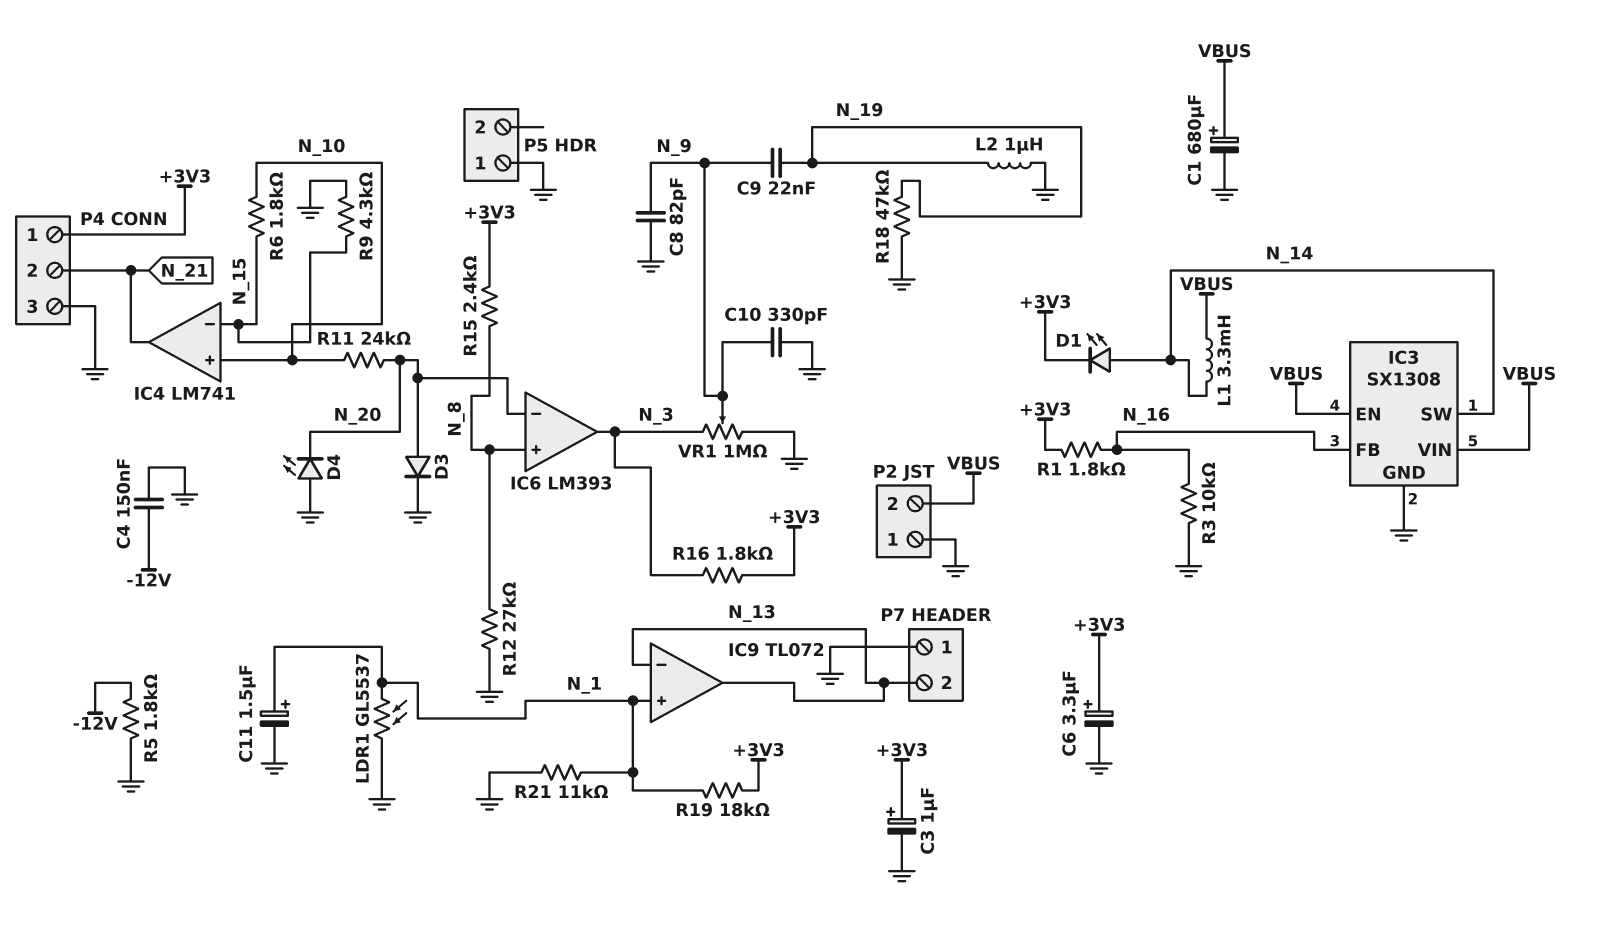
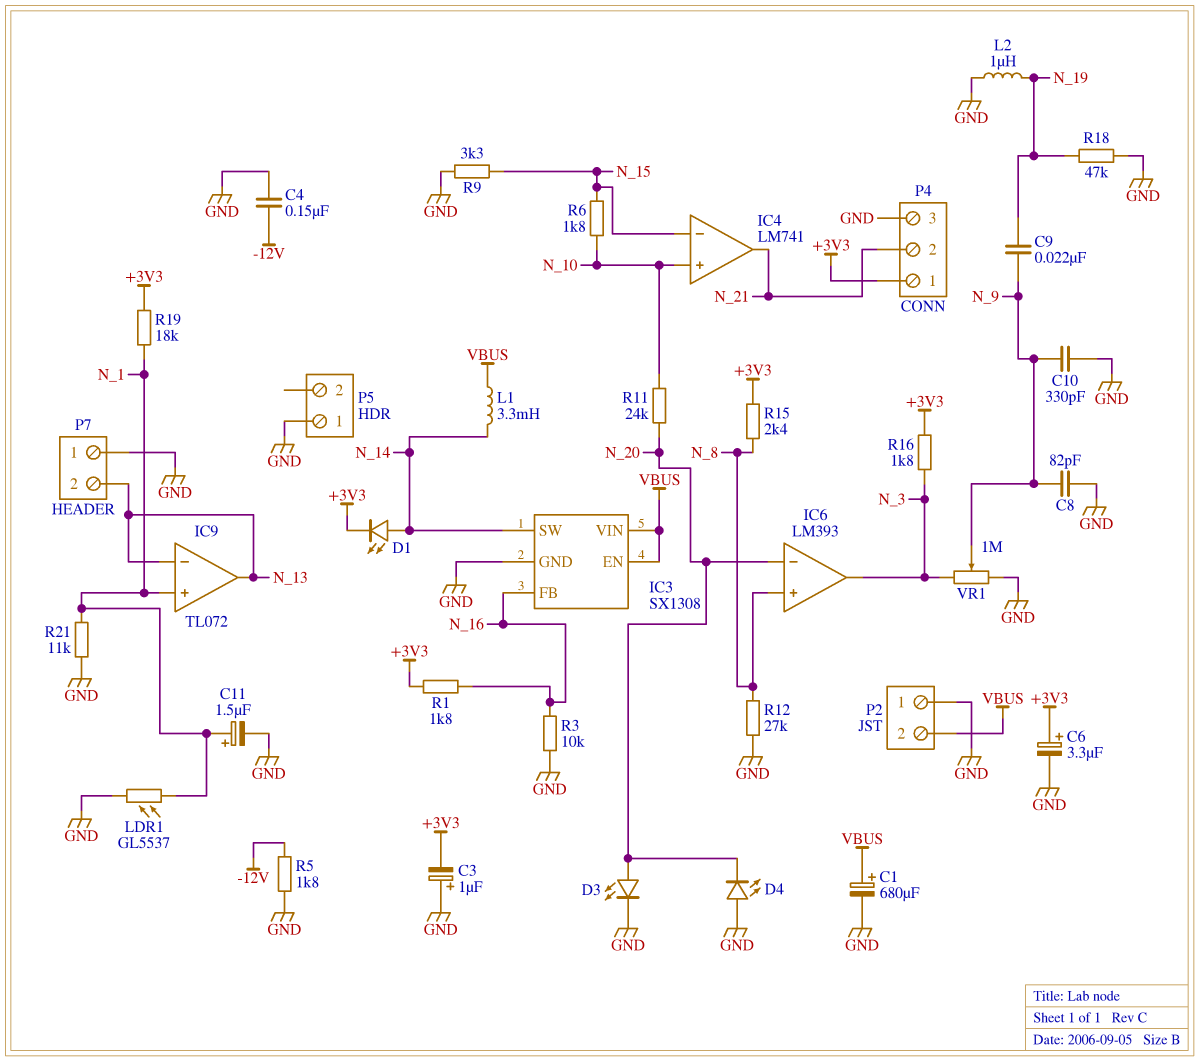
C3: 1uF (plus +3V3, minus GND) -> 1uF (plus GND, minus +3V3)
D3: diode (A N_20, K GND) -> LED (A N_20, K GND)
R9: 4.3k (GND, N_15) -> 3.3k (GND, N_15)

